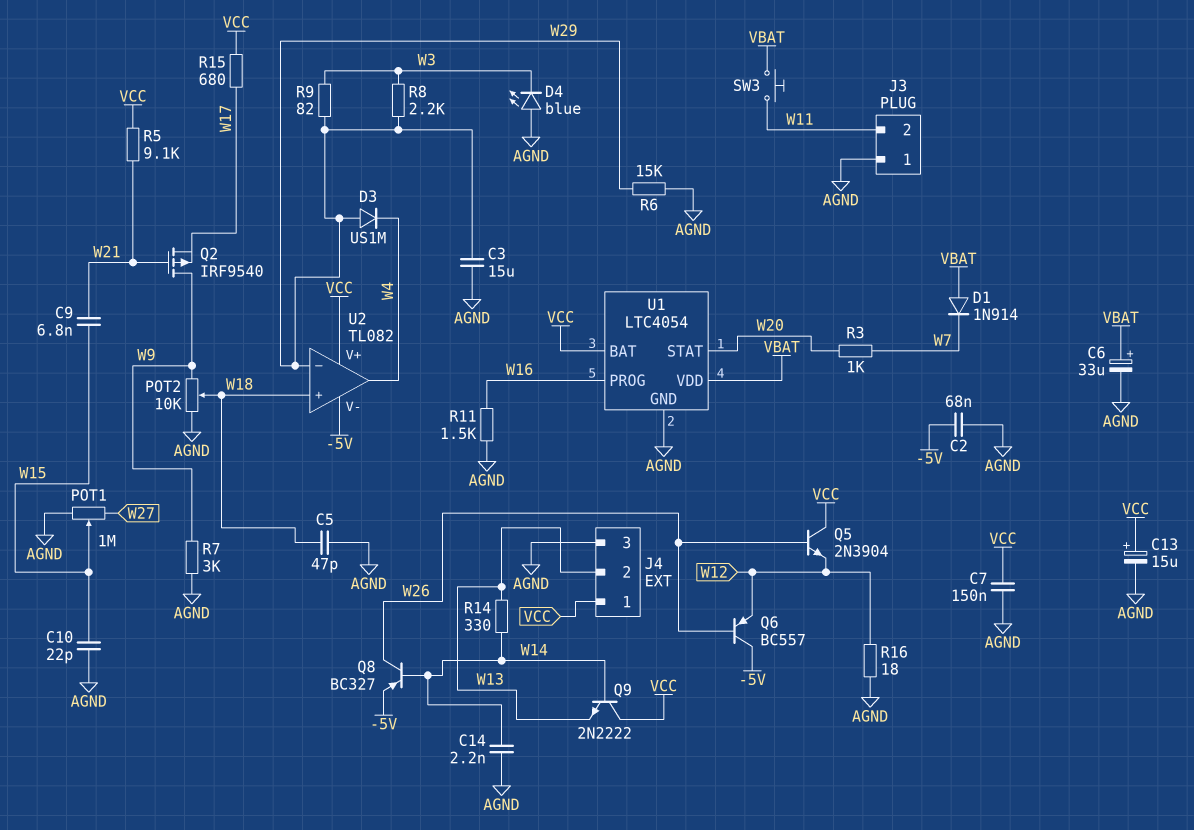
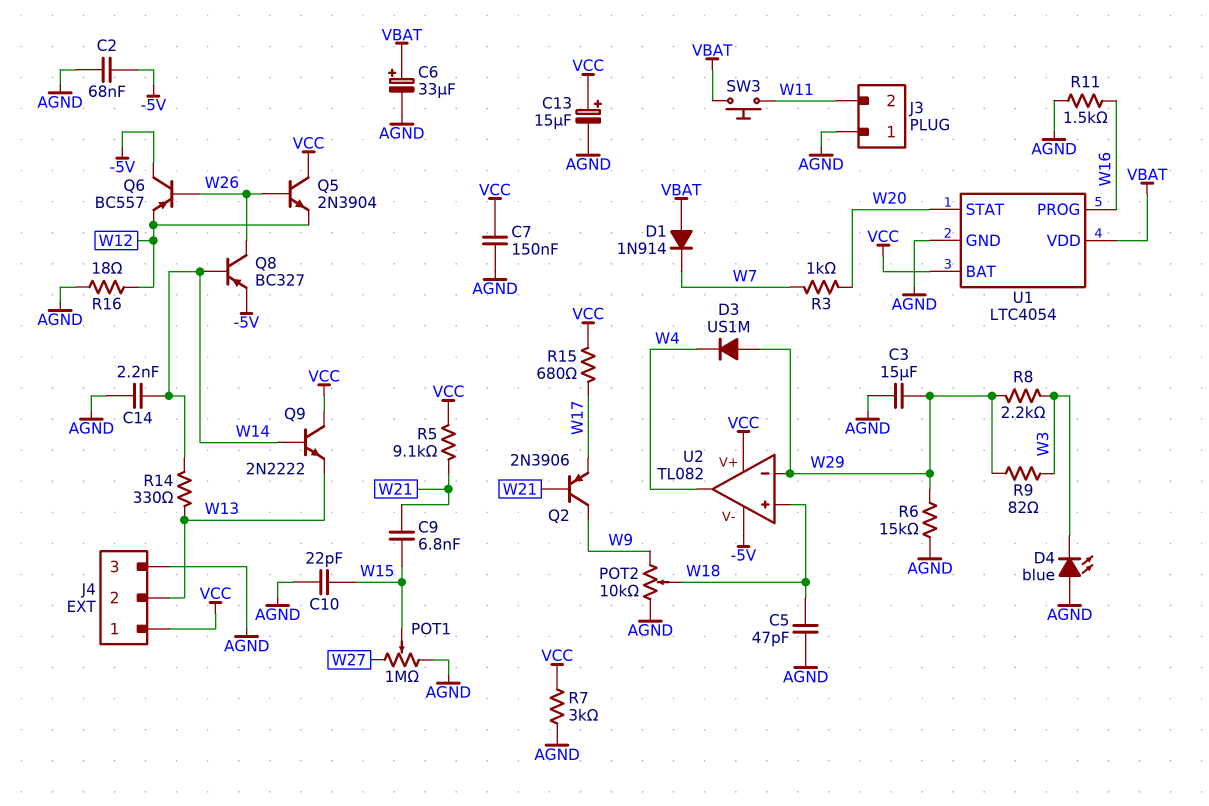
Q2: PMOS IRF9540 (G W21, D W9, S W17) -> PNP 2N3906 (B W21, C W9, E W17)
R7: 3k (AGND, W9) -> 3k (AGND, VCC)

